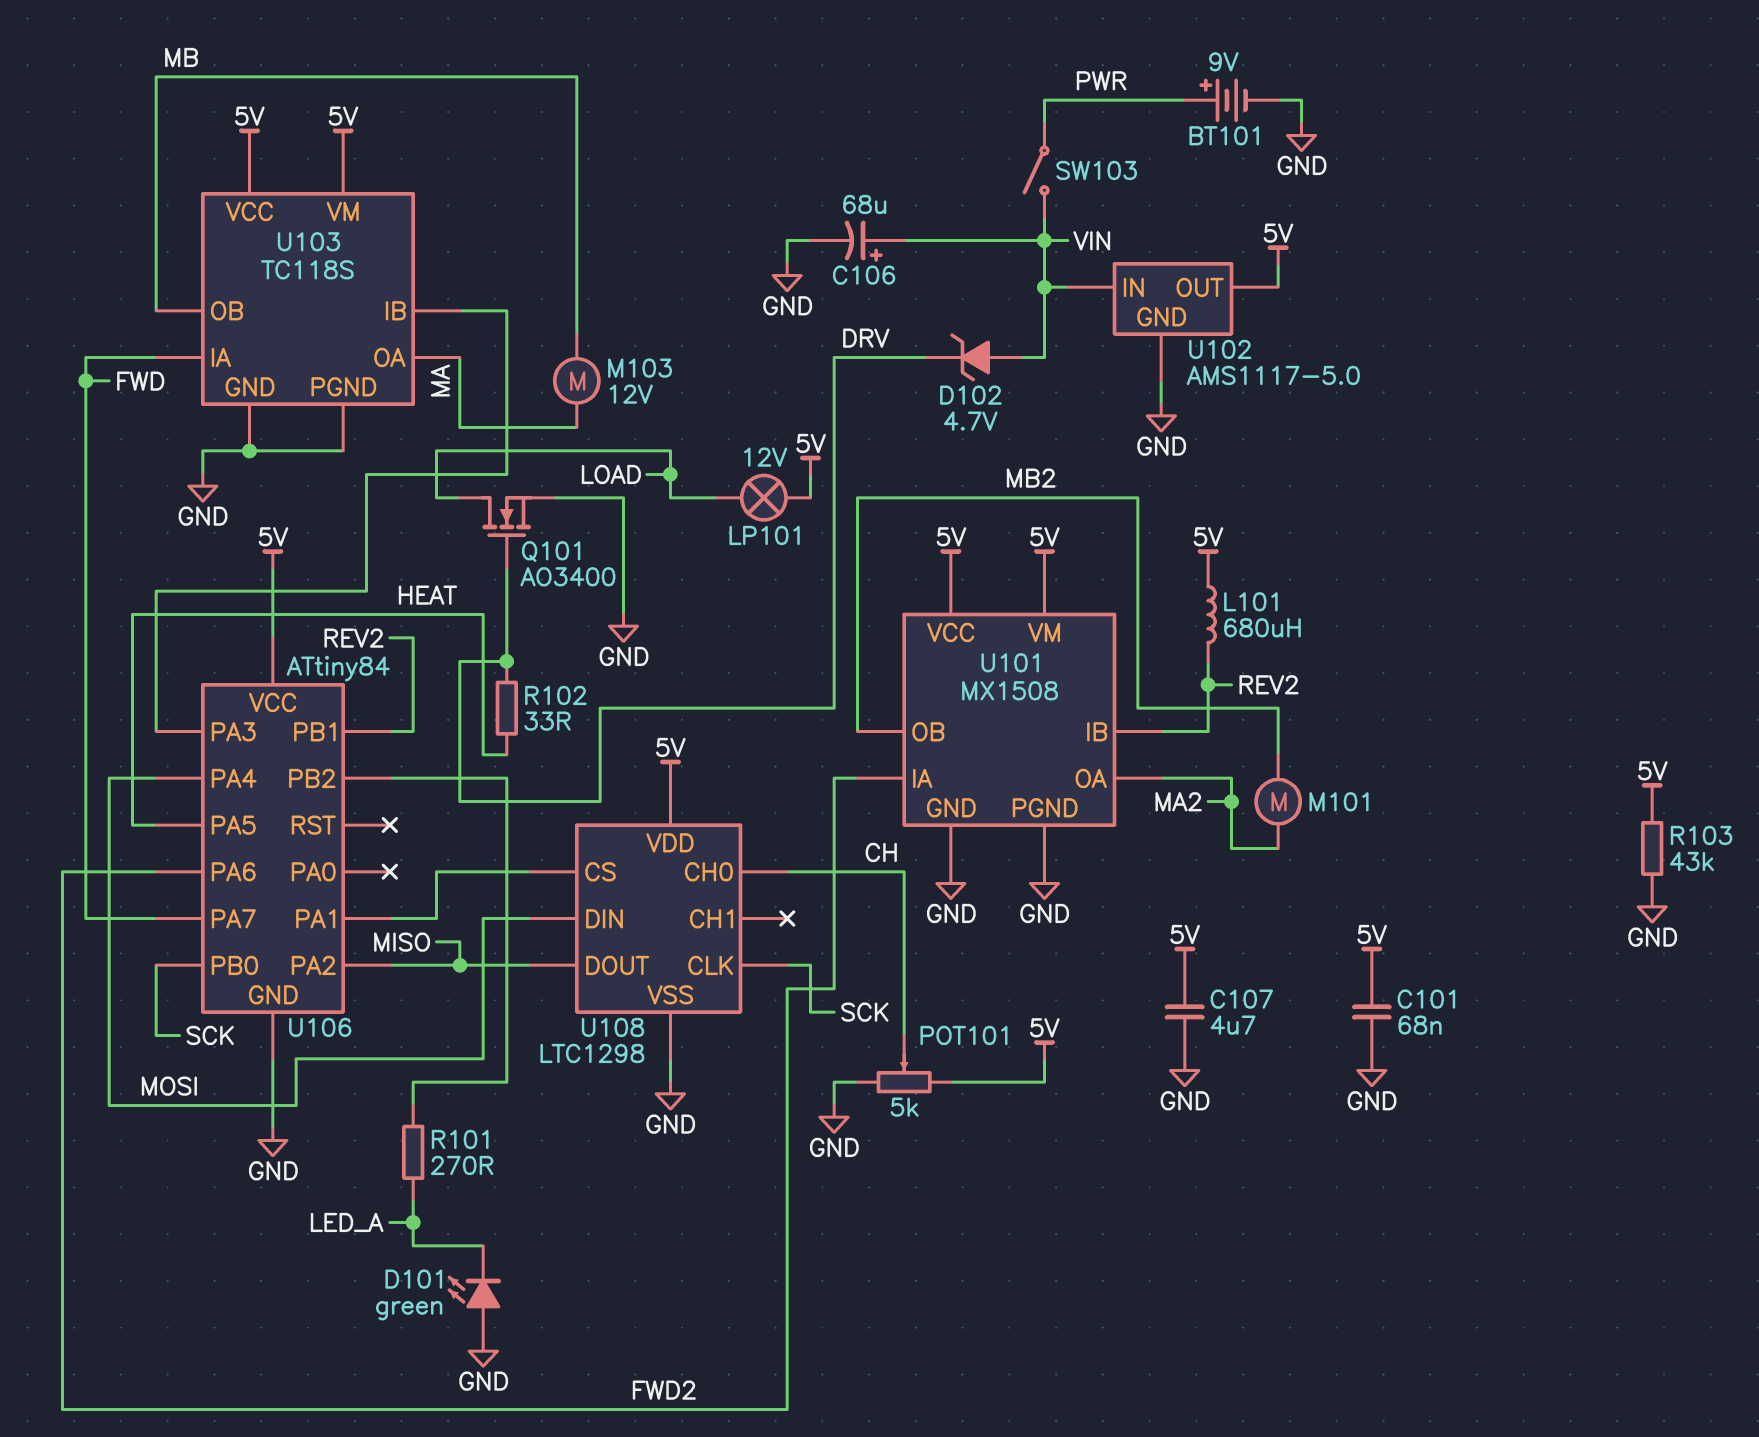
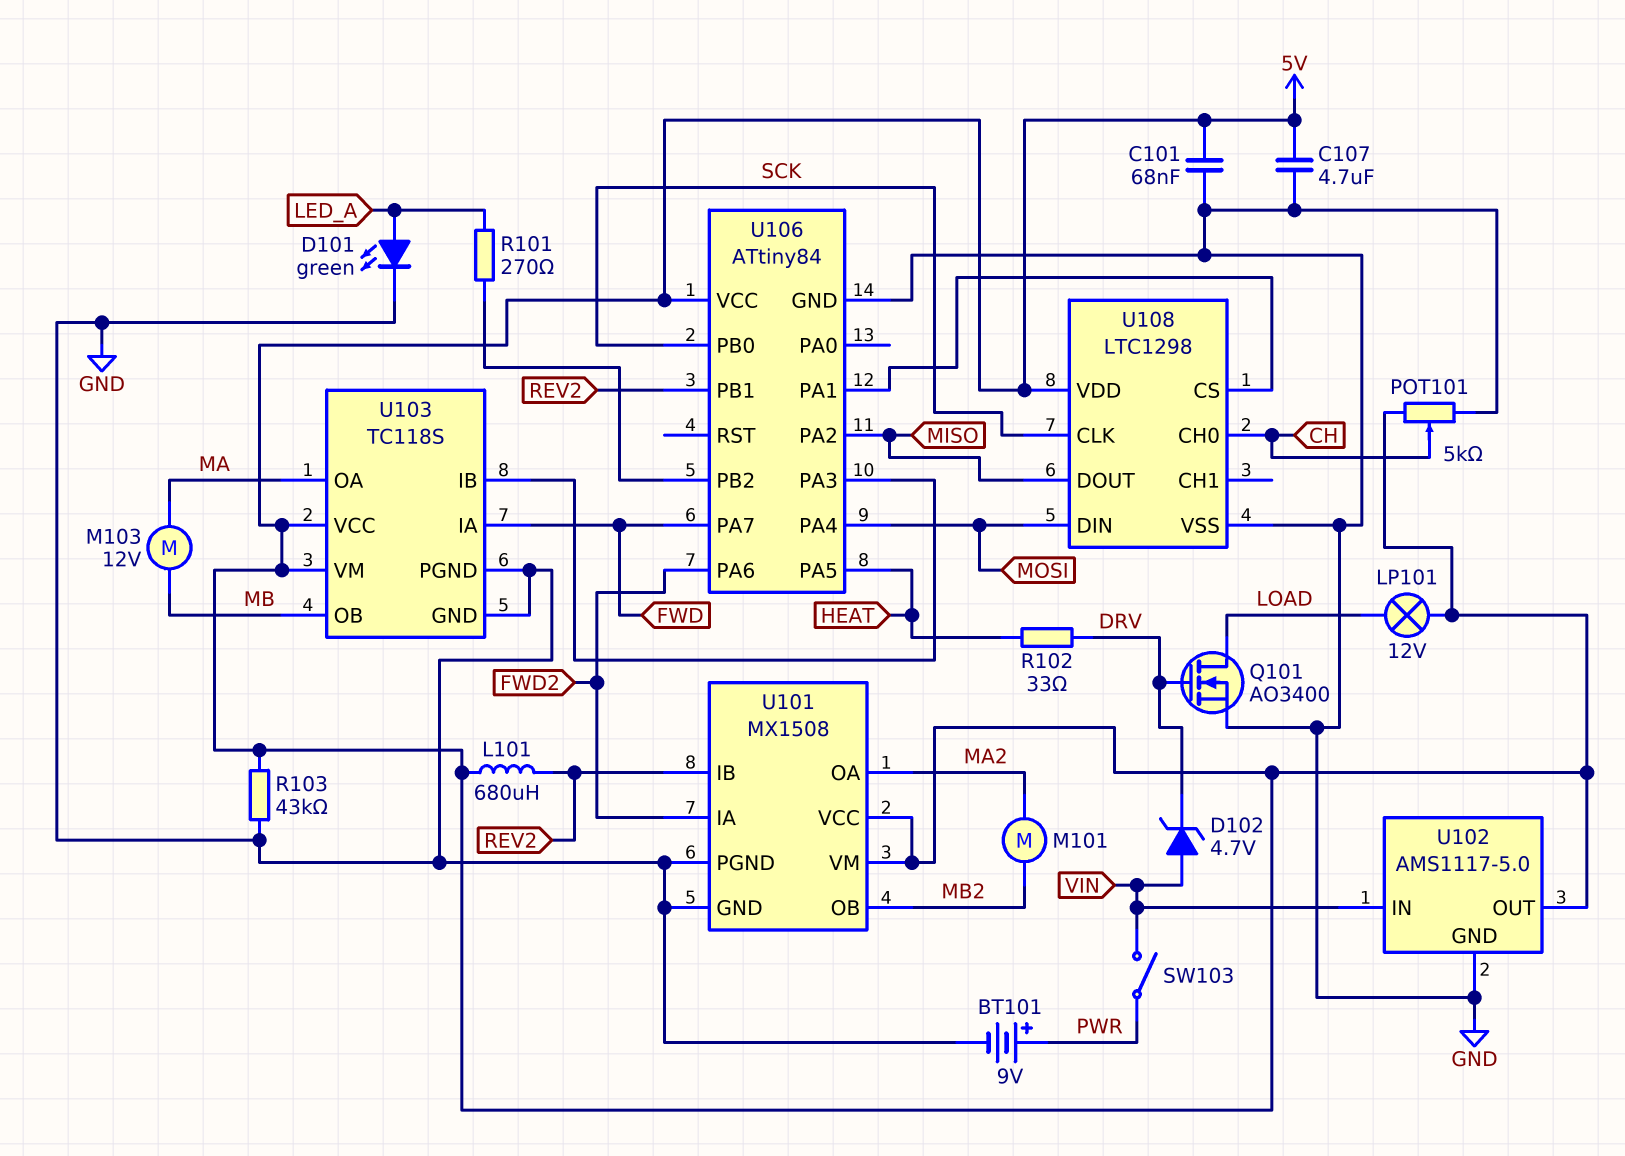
C106: 68uF (plus VIN, minus GND) -> none
D101: LED green (A GND, K LED_A) -> LED green (A LED_A, K GND)

